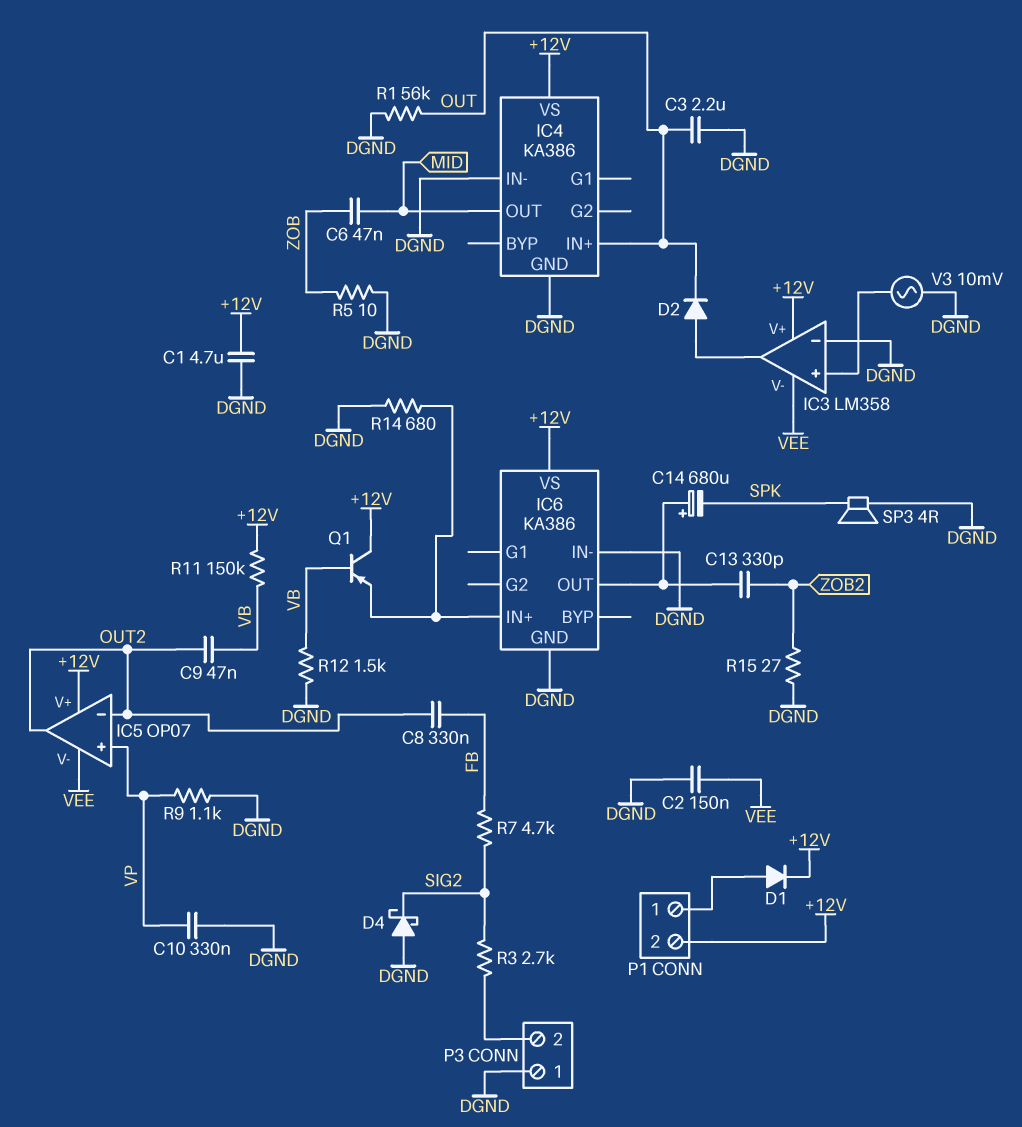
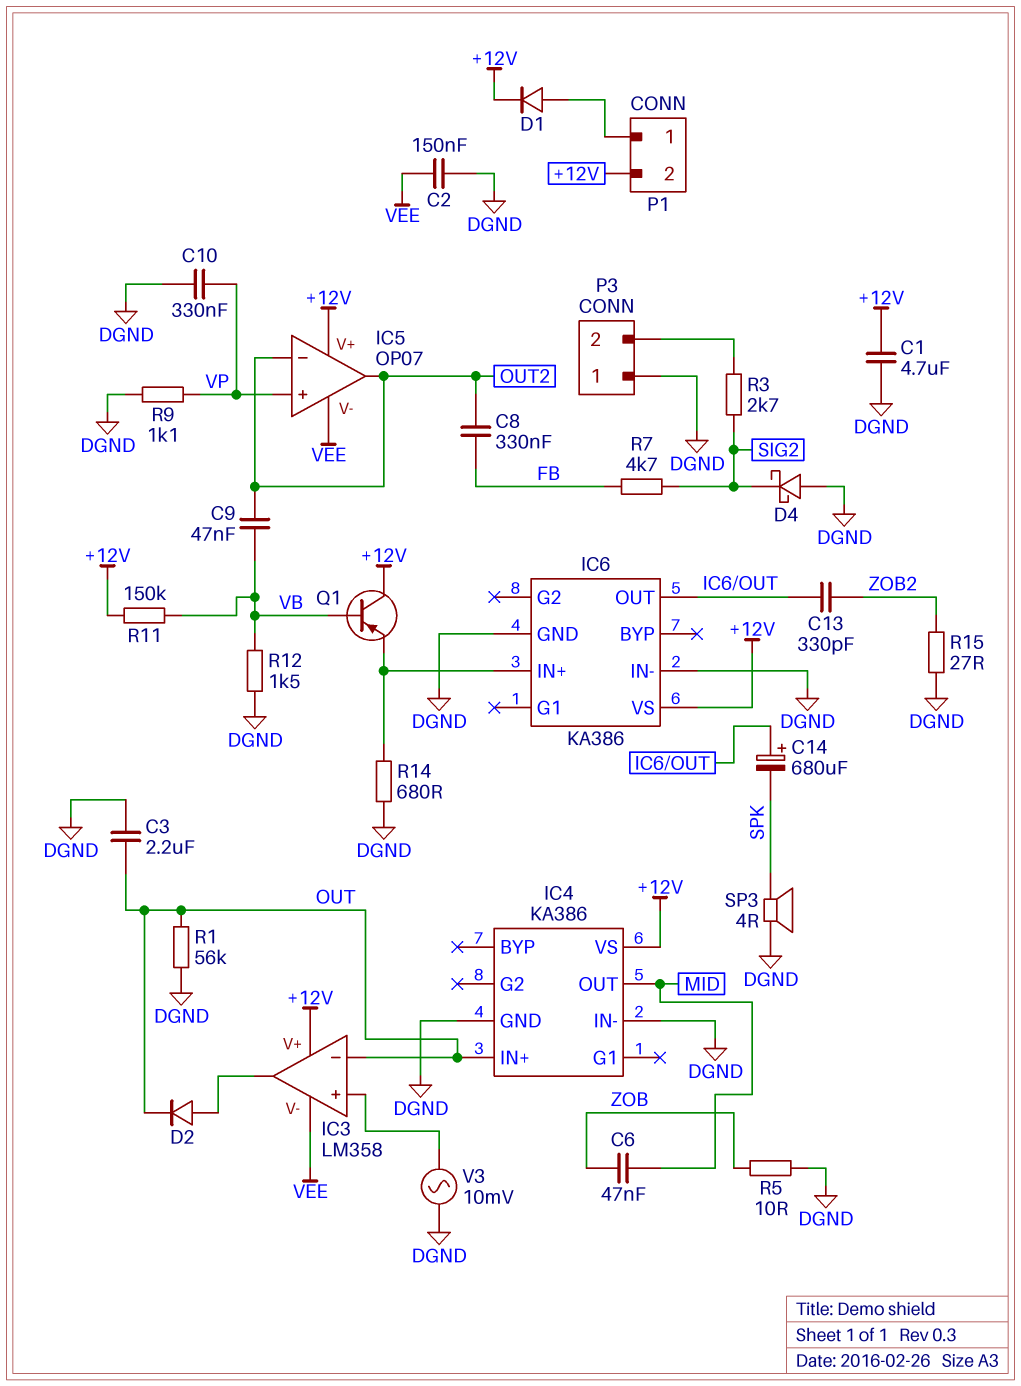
IC3 pin in-: DGND -> OUT

